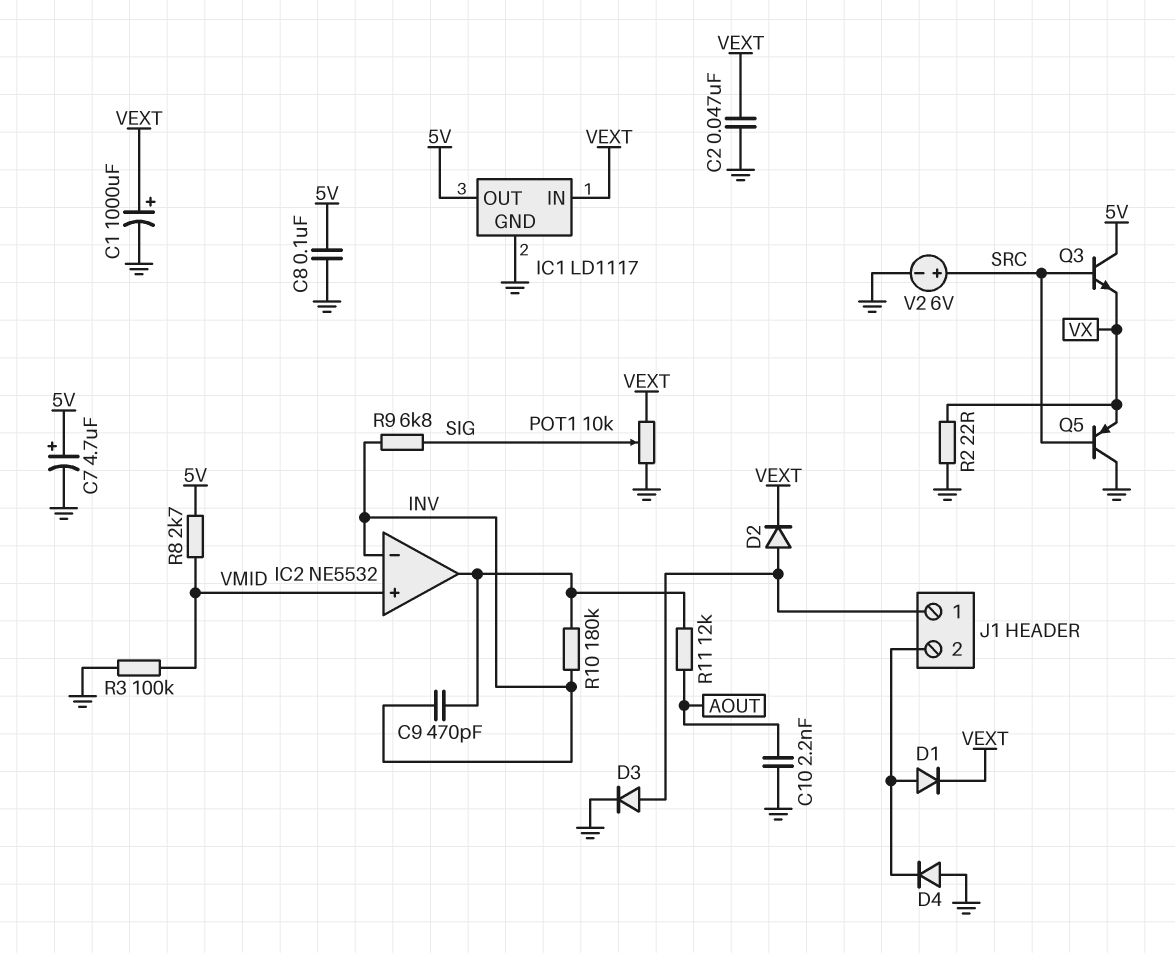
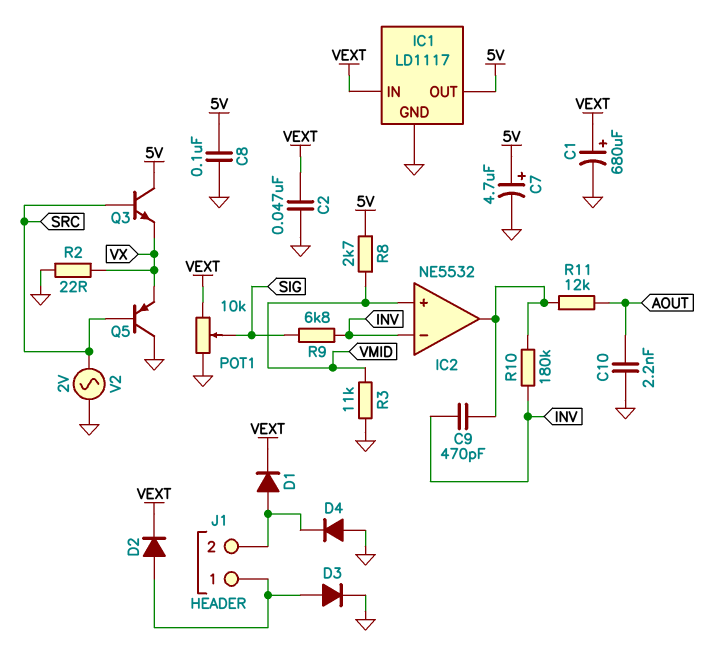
C1: 1000uF (plus VEXT, minus GND) -> 680uF (plus VEXT, minus GND)
R3: 100k (GND, VMID) -> 11k (GND, VMID)
V2: 6V (plus SRC, minus GND) -> AC 2V (GND, SRC)

